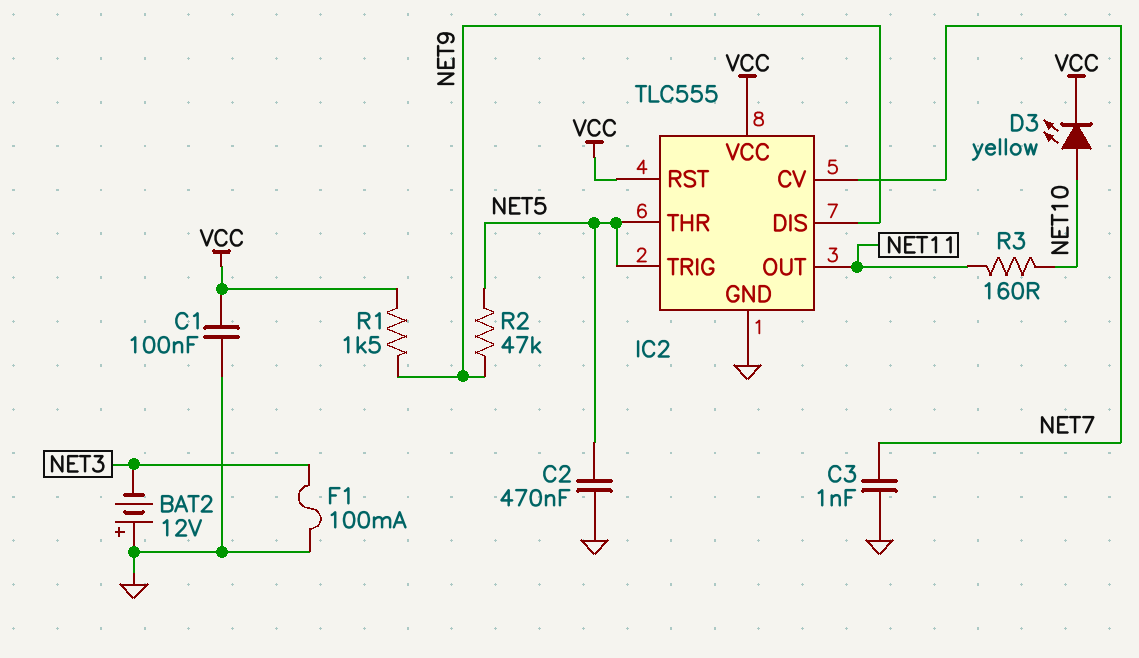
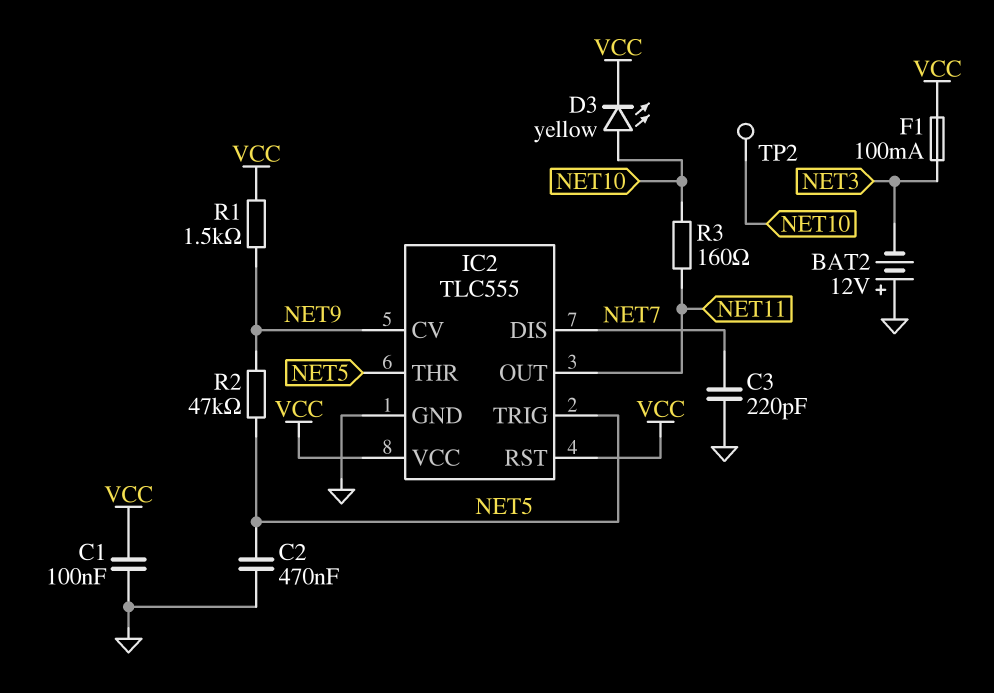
C3: 1nF (GND, NET7) -> 220pF (GND, NET7)
F1: 100mA (GND, NET3) -> 100mA (NET3, VCC)
IC2 pin CV: NET7 -> NET9
IC2 pin DIS: NET9 -> NET7
TP2: none -> test point (NET10)

